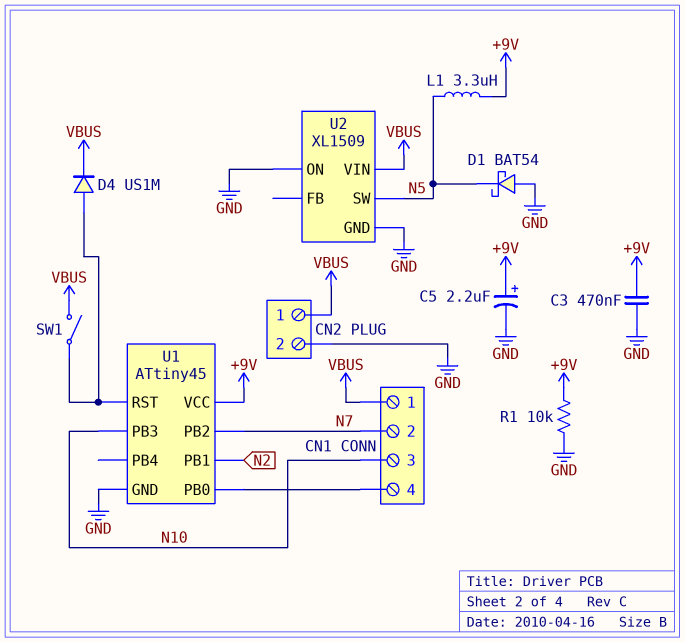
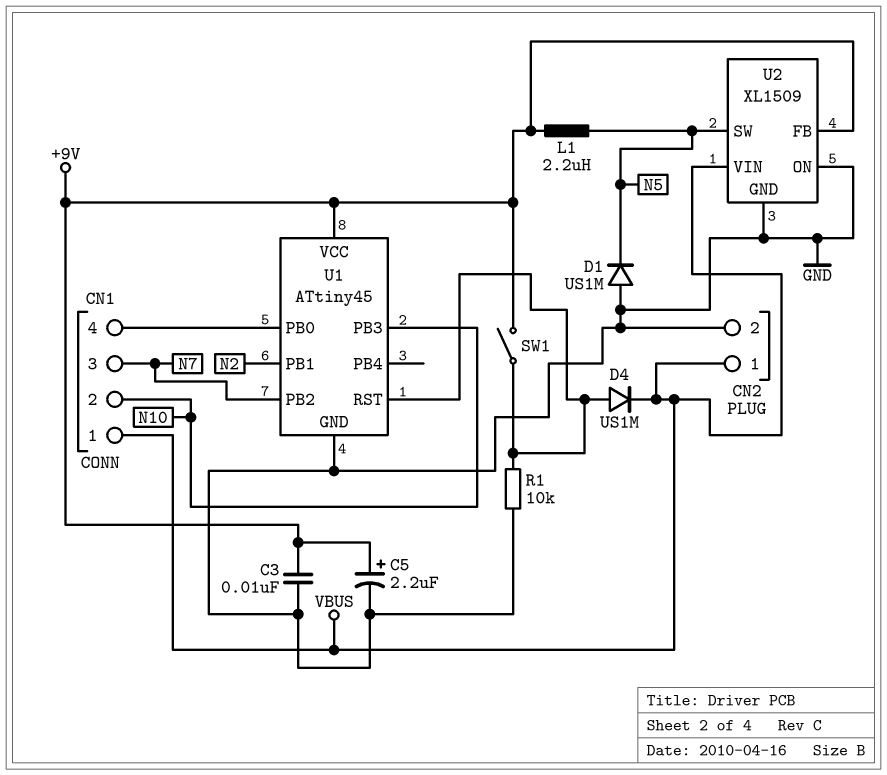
C3: 470nF (+9V, GND) -> 10nF (+9V, GND)
CN1 pin 2: N7 -> N10
CN1 pin 3: N10 -> N7
D1: schottky BAT54 (A GND, K N5) -> diode US1M (A GND, K N5)
L1: 3.3uH (+9V, N5) -> 2.2uH (+9V, N5)
R1: 10k (+9V, GND) -> 10k (GND, U1/RST)
SW1: switch (U1/RST, VBUS) -> switch (+9V, U1/RST)
U2 pin FB: none -> +9V

